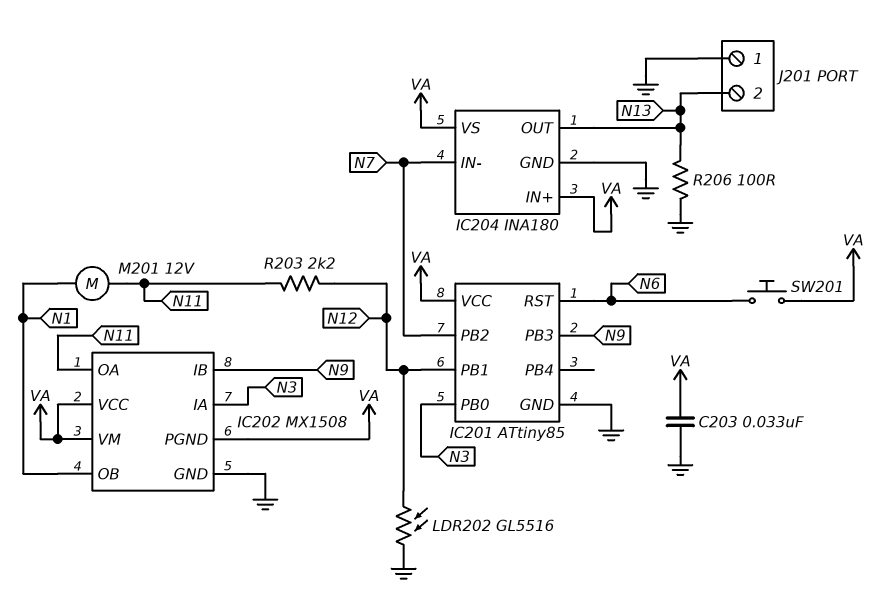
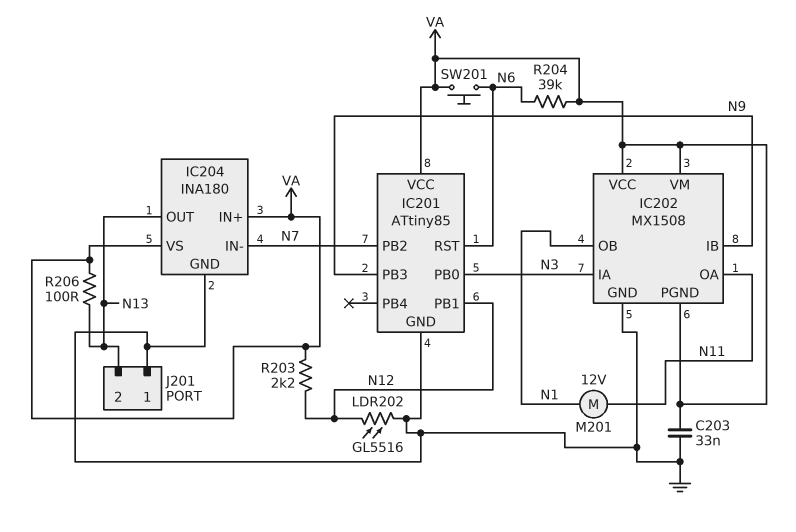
R203: 2.2k (N11, N12) -> 2.2k (N12, VA)
R204: none -> 39k (N6, VA)
R206: 100 (GND, N13) -> 100 (N13, VA)

